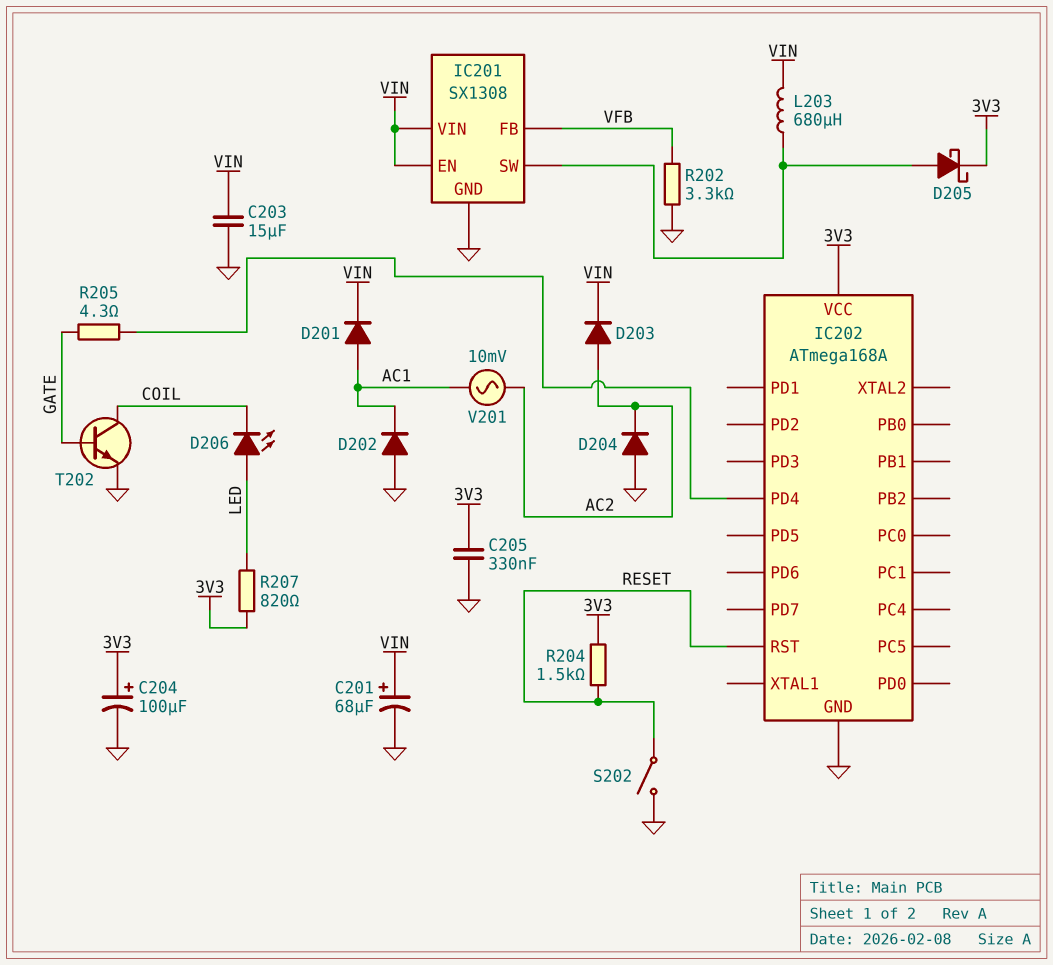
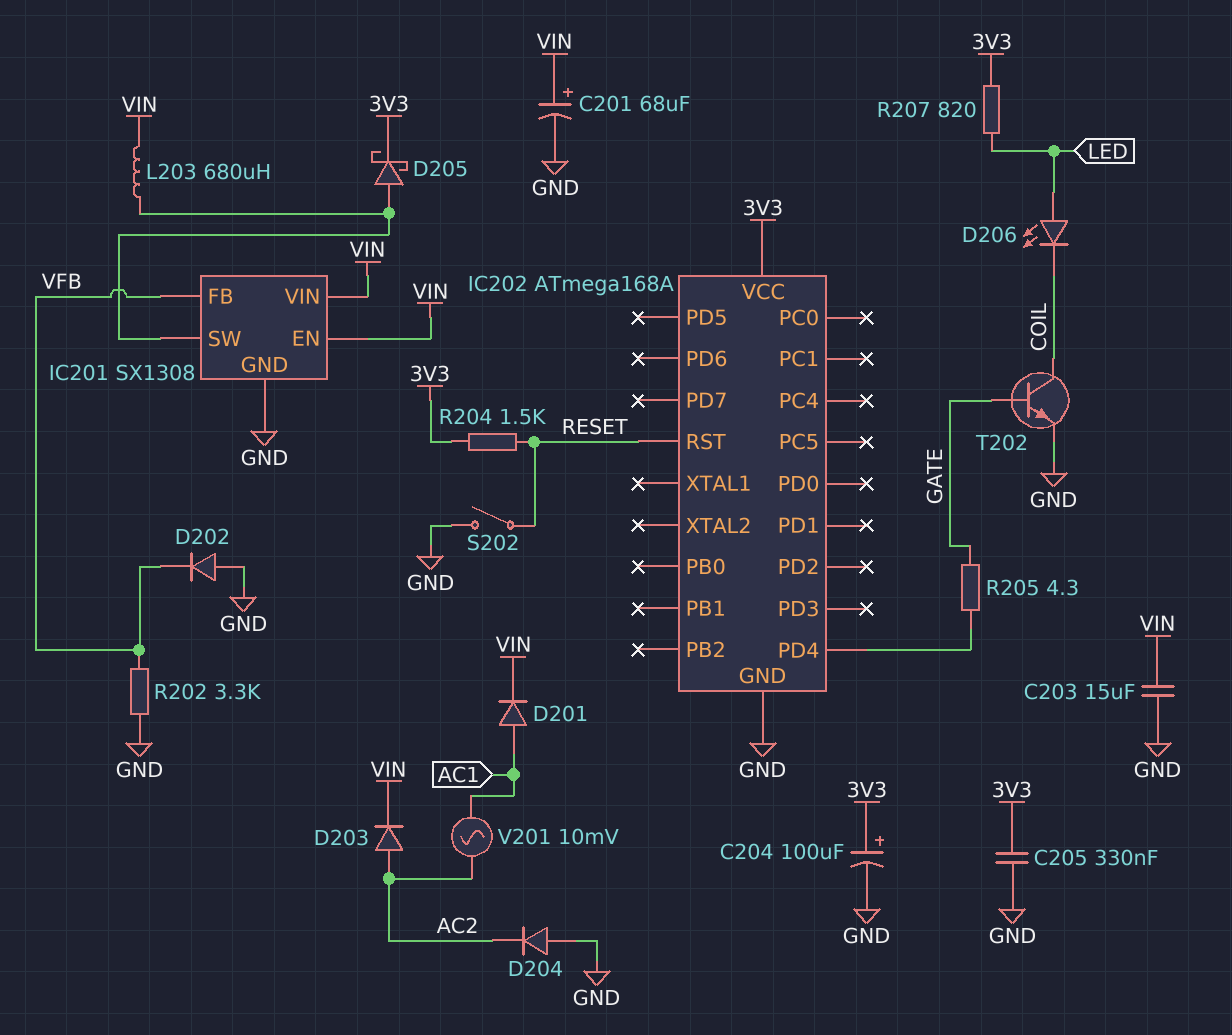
D202: diode (A GND, K AC1) -> diode (A GND, K VFB)

